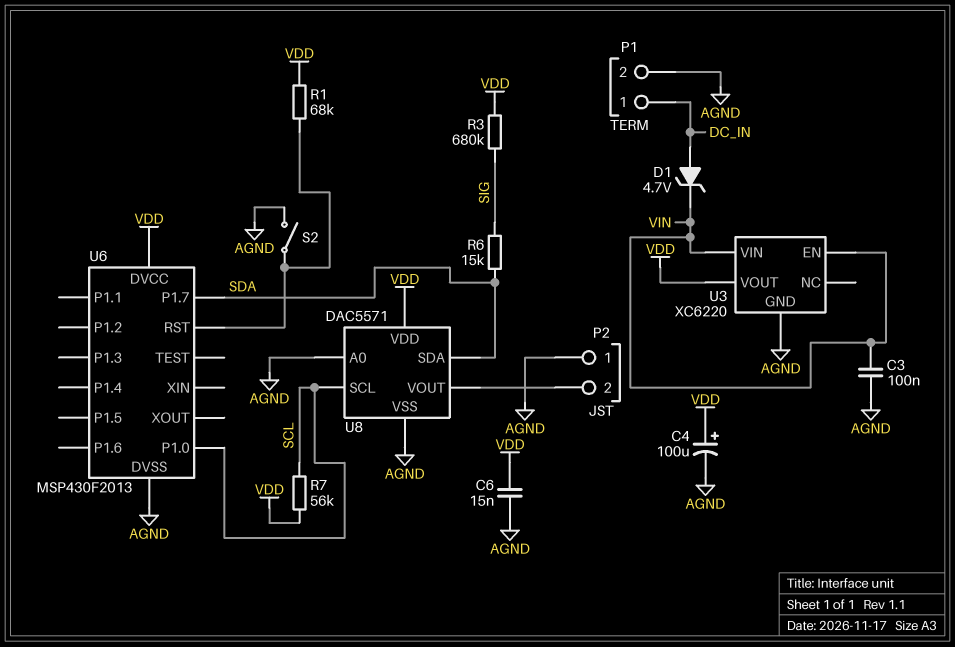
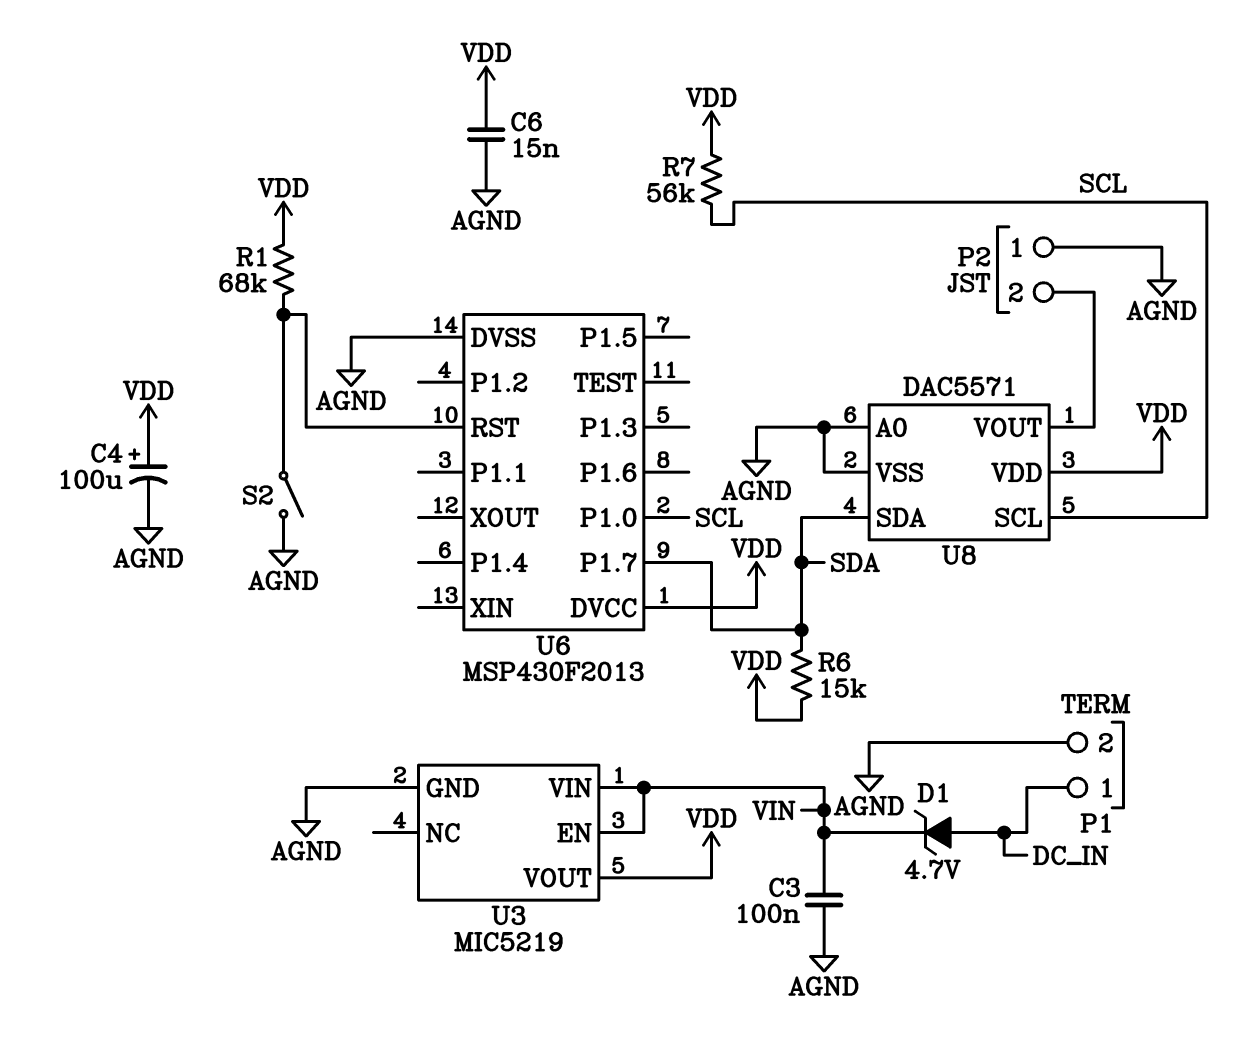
R3: 680k (SIG, VDD) -> none
R6: 15k (SDA, SIG) -> 15k (SDA, VDD)
U3: XC6220 -> MIC5219

